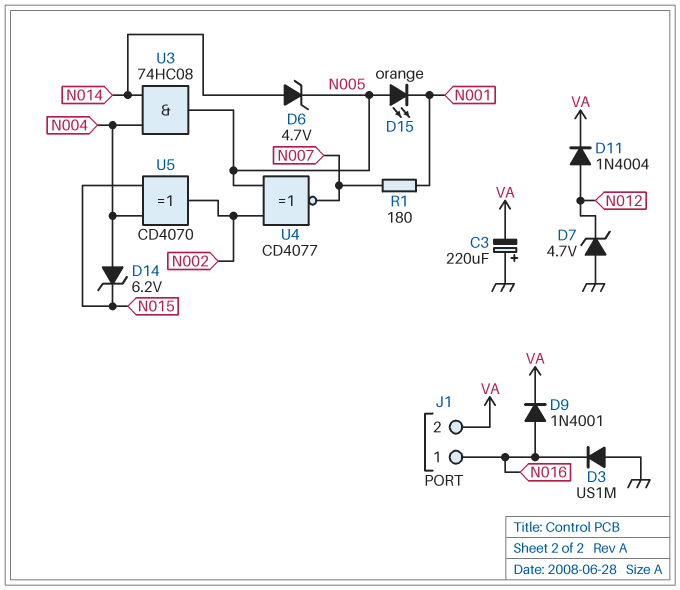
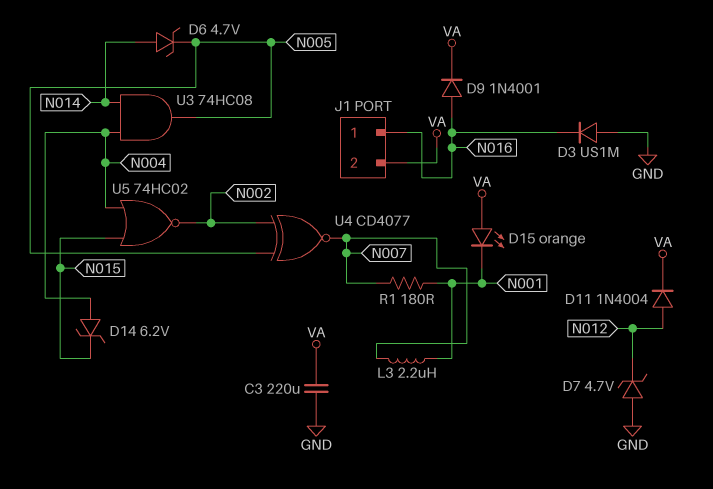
C3: 220uF (plus GND, minus VA) -> 220uF (GND, VA)
D15: LED orange (A N005, K N001) -> LED orange (A VA, K N001)
L3: none -> 2.2uH (N001, N007)
U5: XOR CD4070 (in N004, in N015, out N002) -> NOR 74HC02 (in N004, in N015, out N002)

